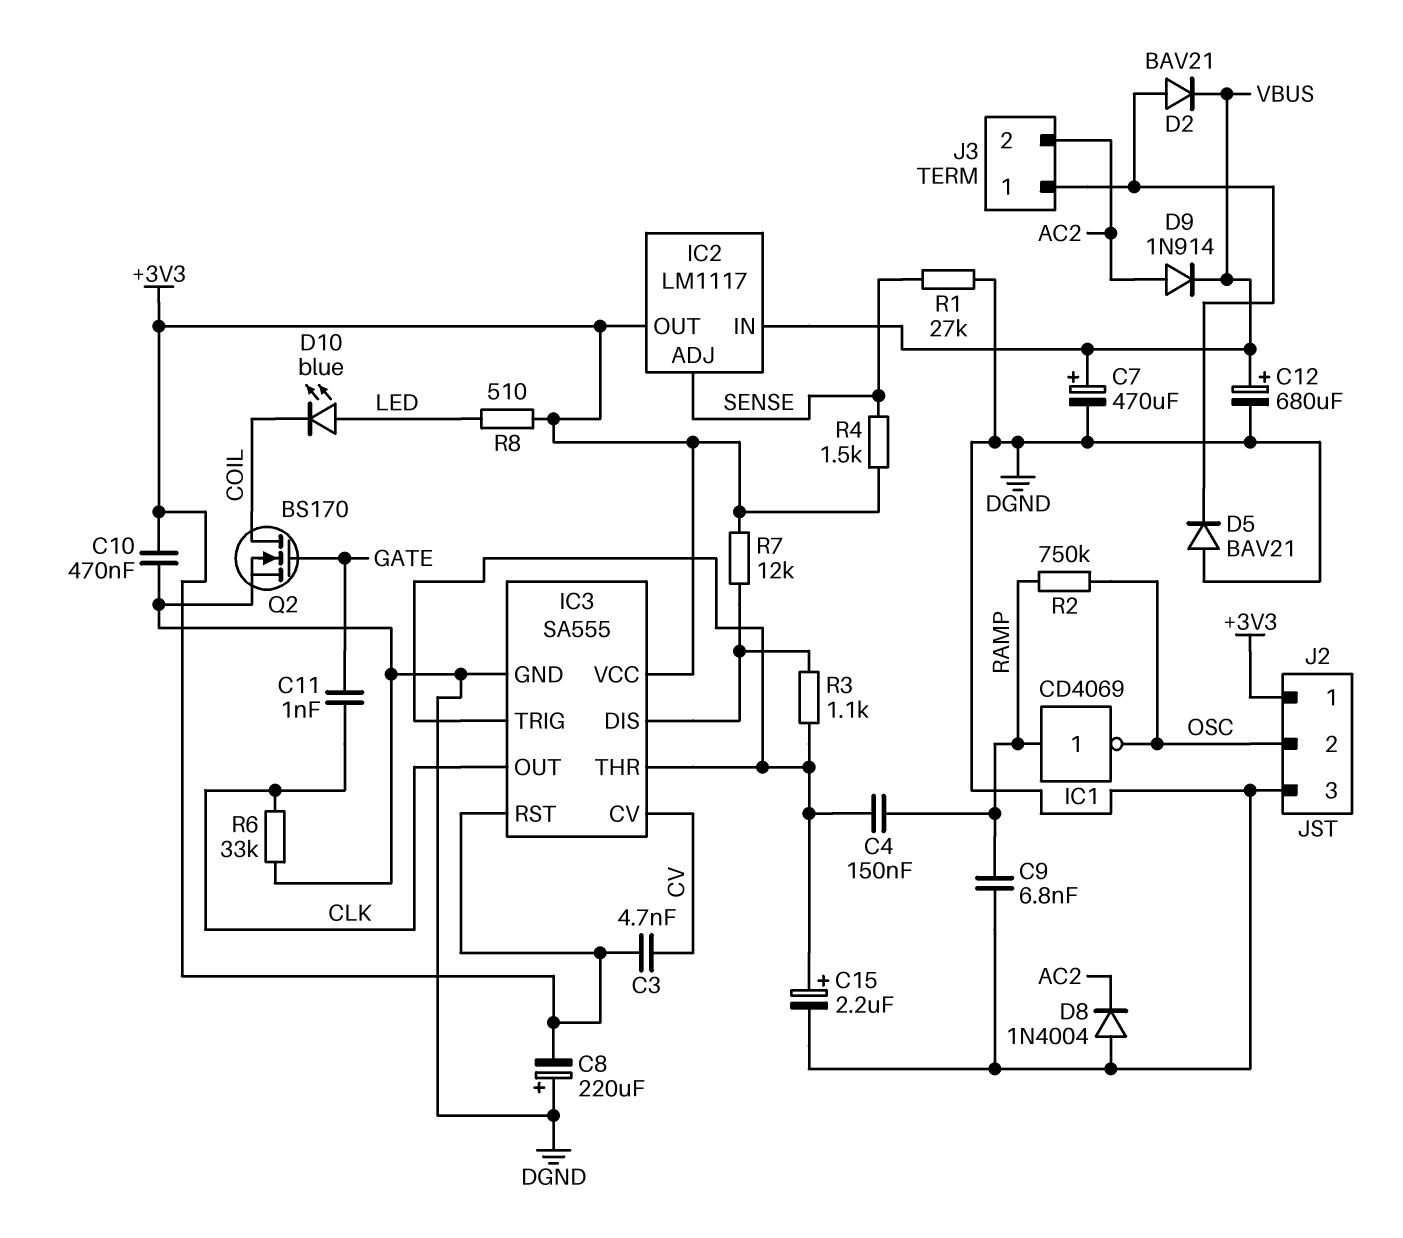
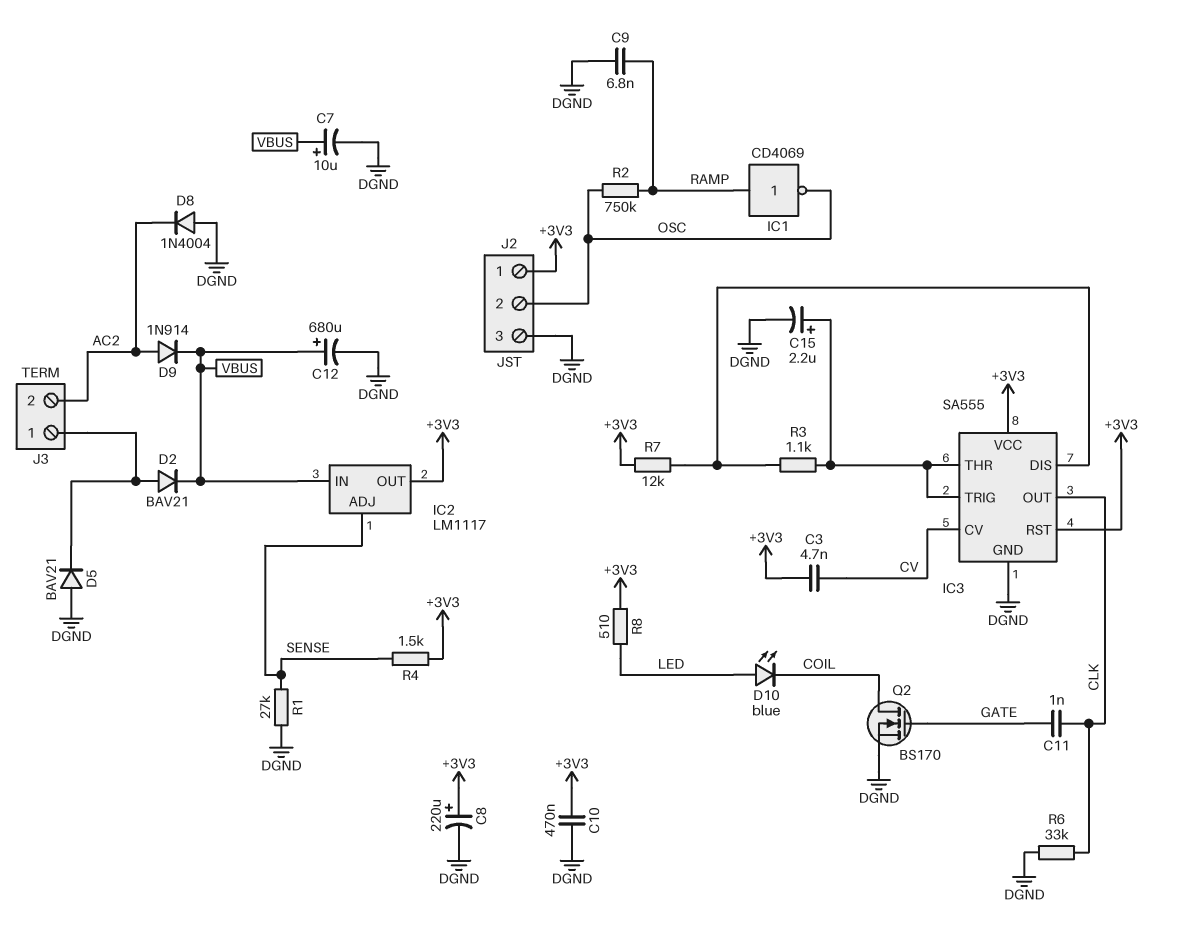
C4: 150nF (IC3/THR, RAMP) -> none
C7: 470uF (plus VBUS, minus DGND) -> 10uF (plus VBUS, minus DGND)
C8: 220uF (plus DGND, minus +3V3) -> 220uF (plus +3V3, minus DGND)

